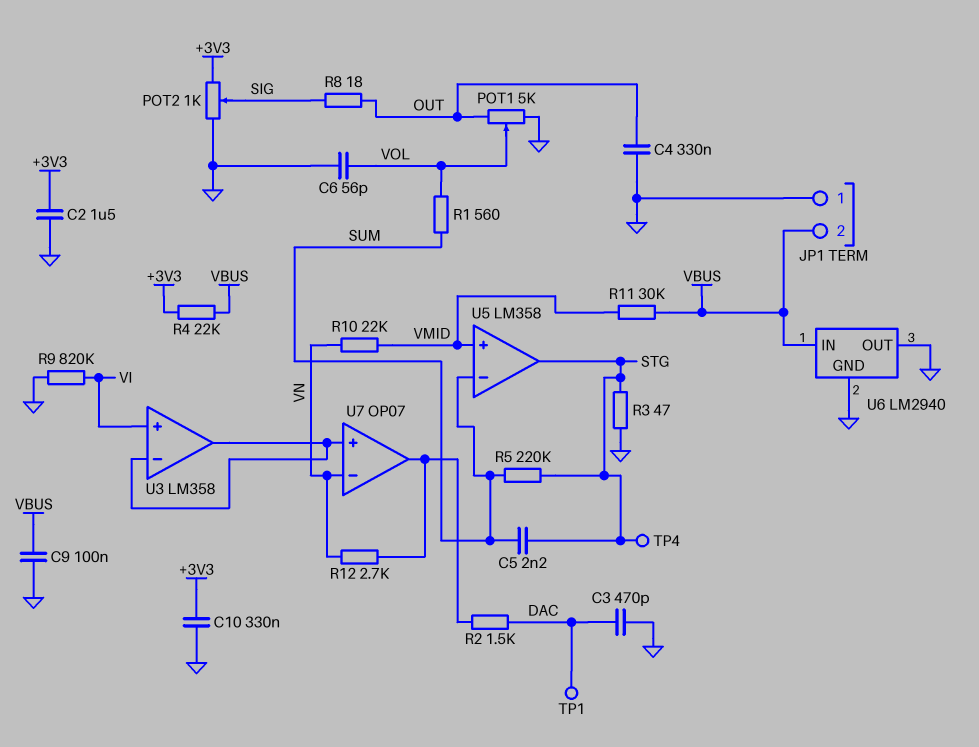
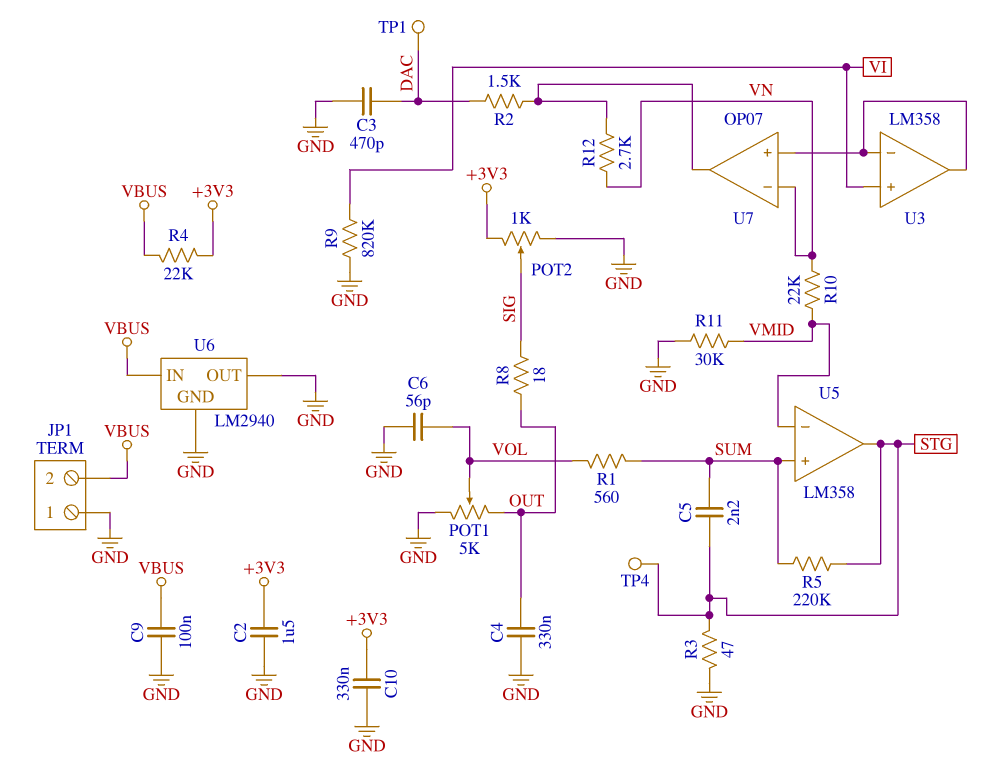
R11: 30k (VBUS, VMID) -> 30k (GND, VMID)
U5 pin in+: VMID -> SUM
U5 pin in-: SUM -> VMID

